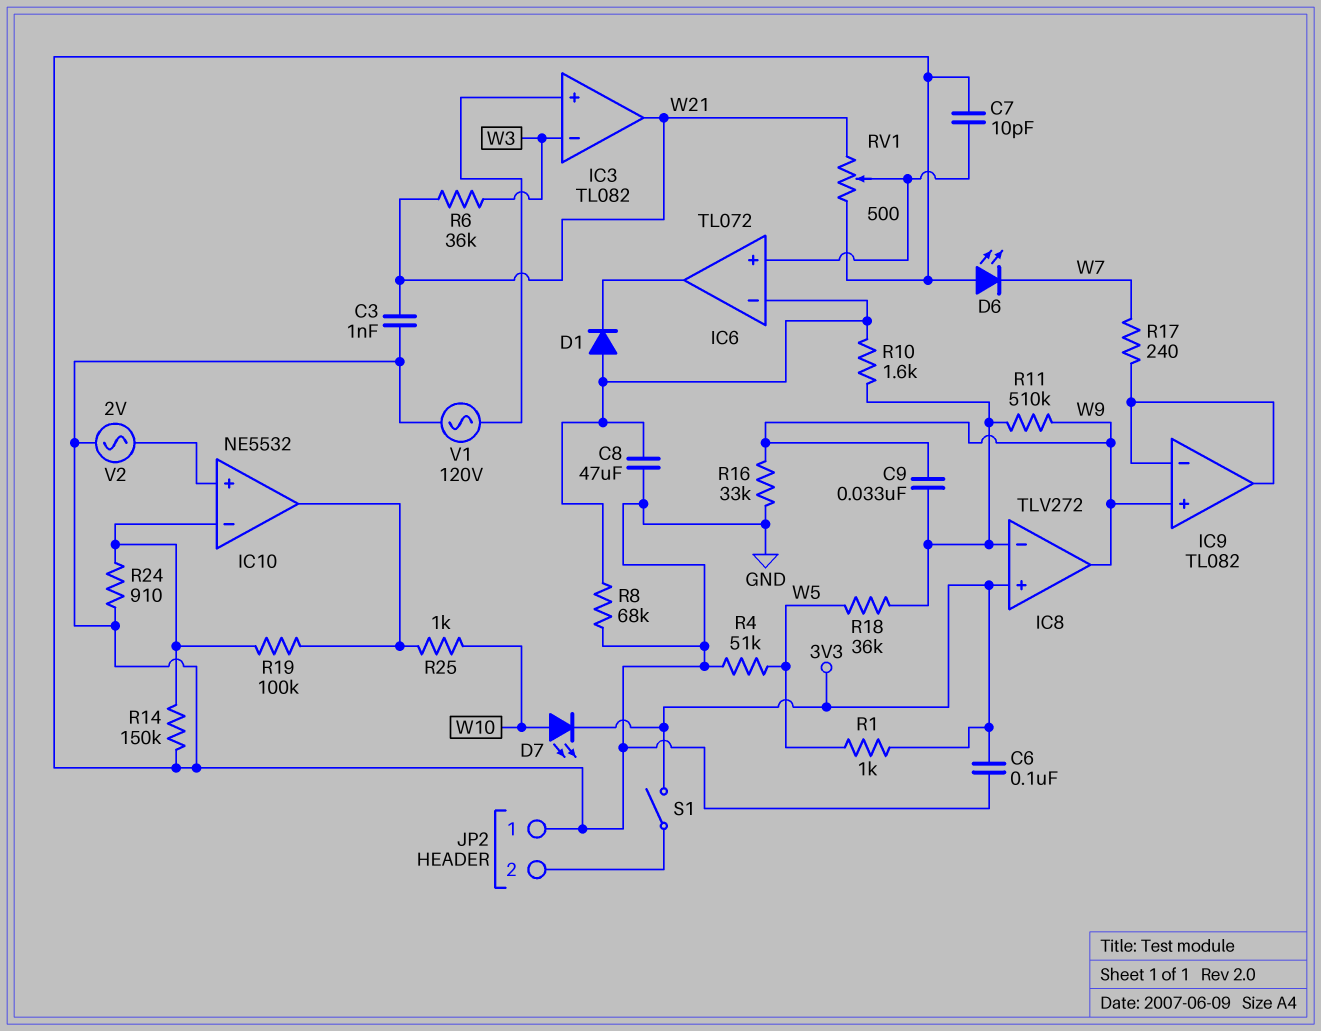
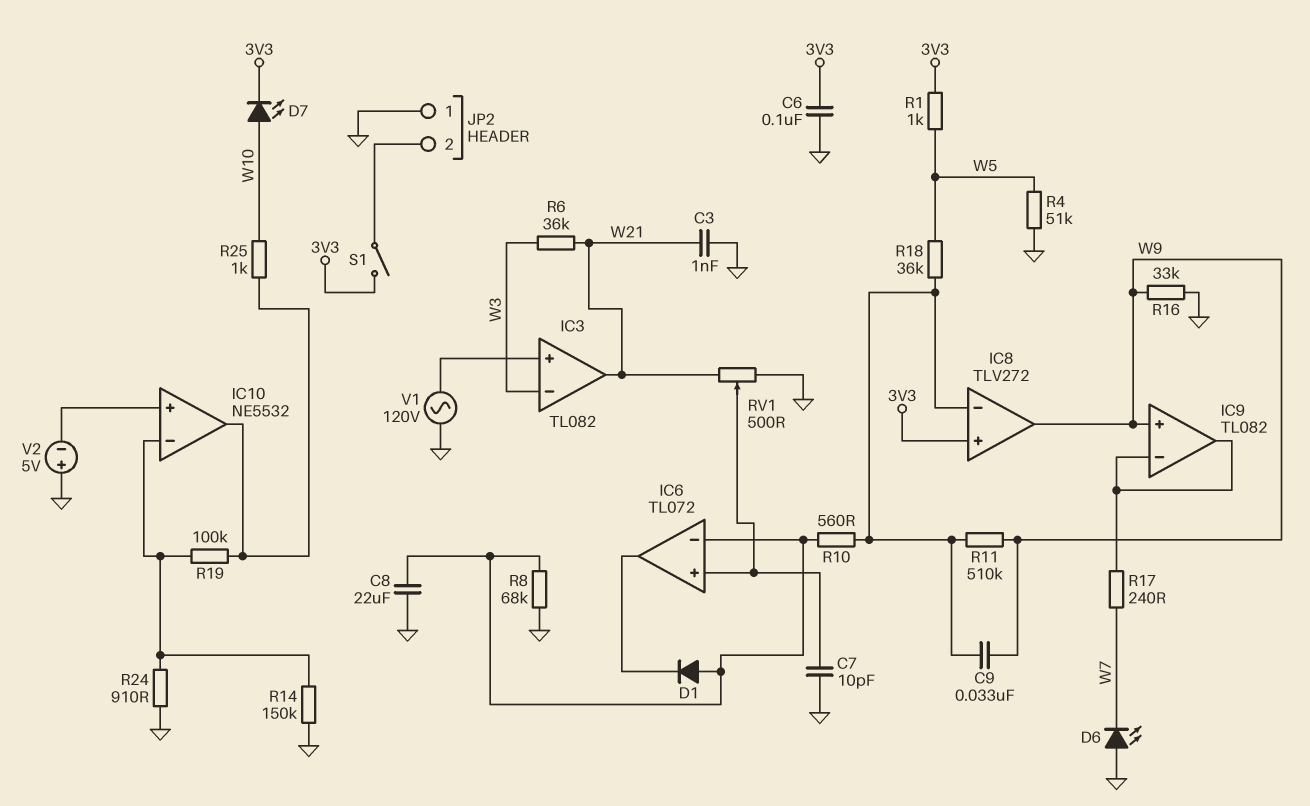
C8: 47uF (GND, IC6/in-) -> 22uF (GND, IC6/in-)
R10: 1.6k (IC6/in-, IC8/in-) -> 560 (IC6/in-, IC8/in-)
V2: AC 2V (GND, IC10/in+) -> 5V (plus GND, minus IC10/in+)

